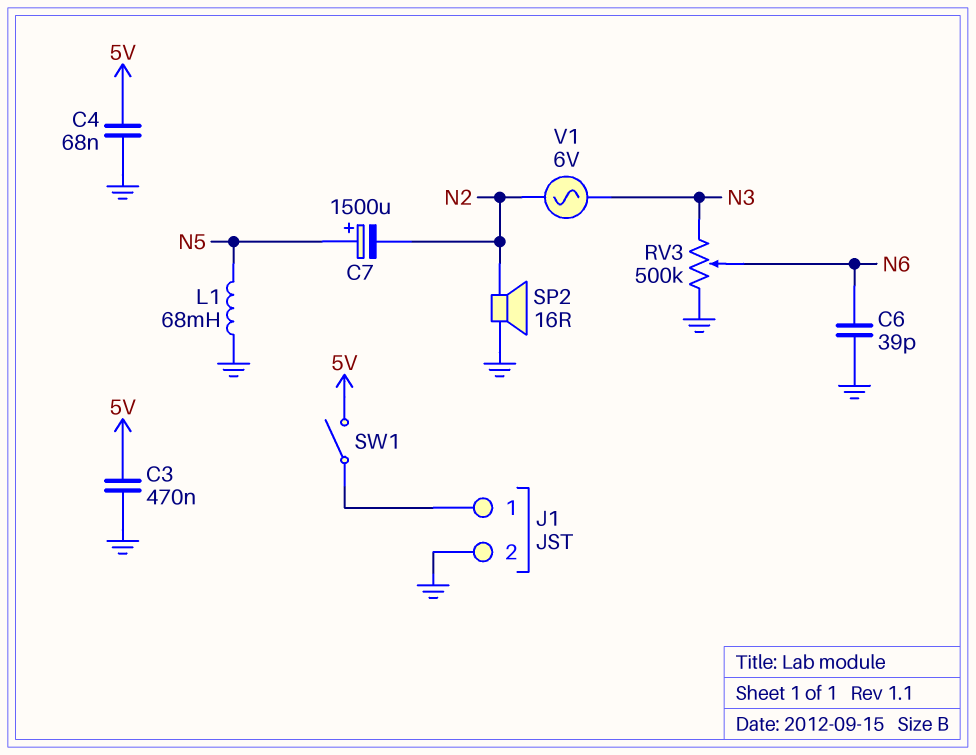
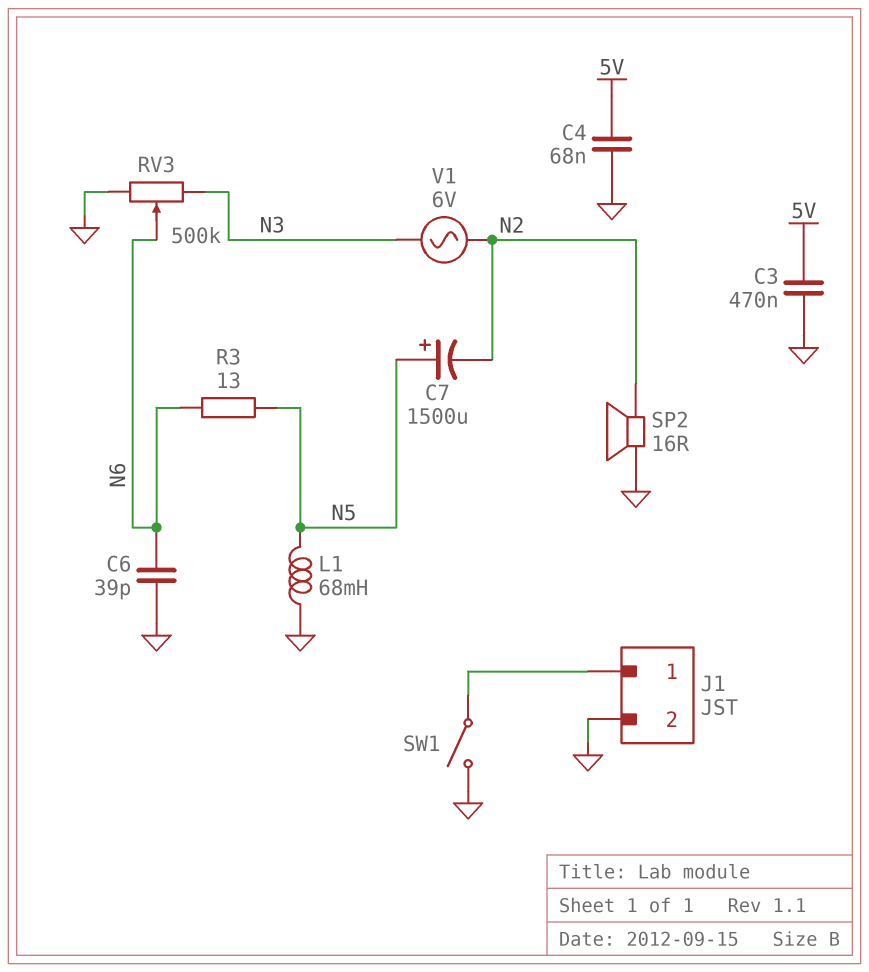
R3: none -> 13 (N5, N6)
SW1: switch (5V, J1/1) -> switch (GND, J1/1)

